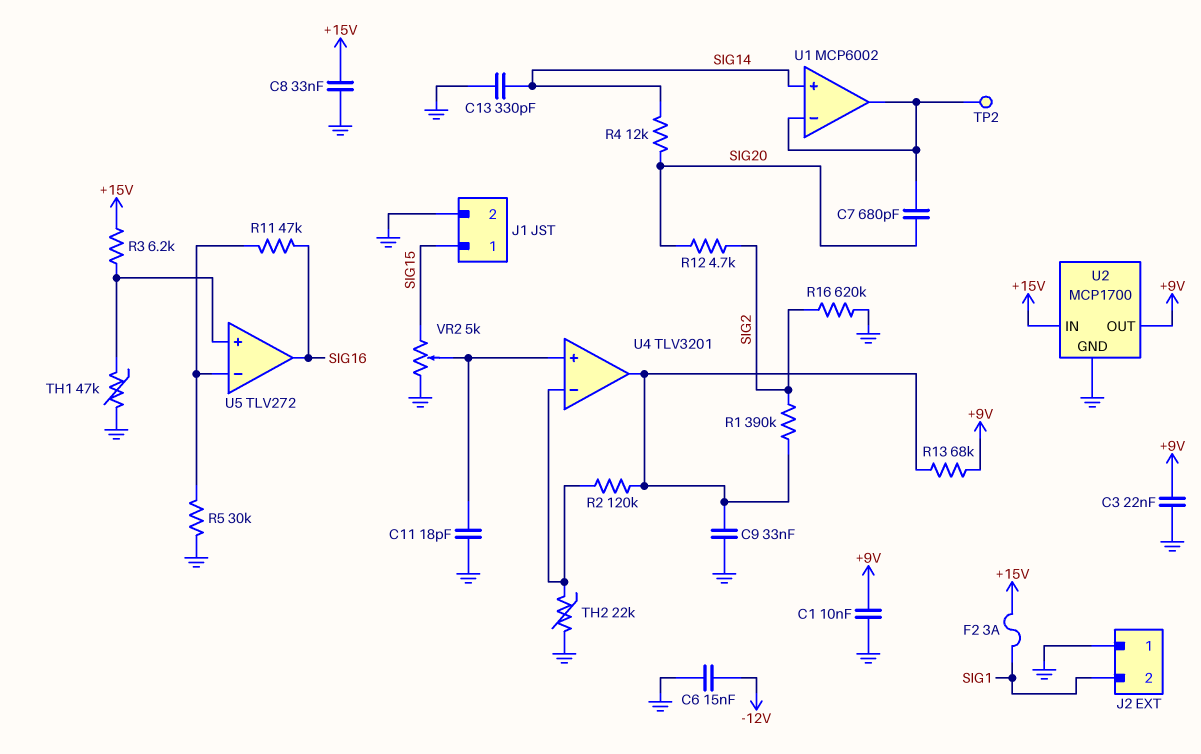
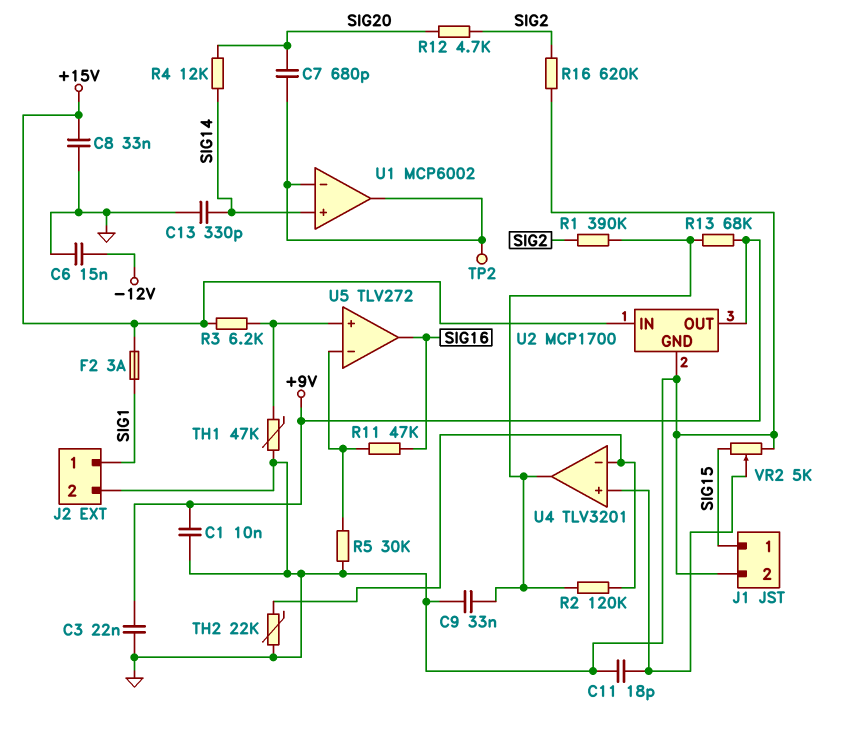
J2 pin 1: GND -> SIG1
J2 pin 2: SIG1 -> GND

